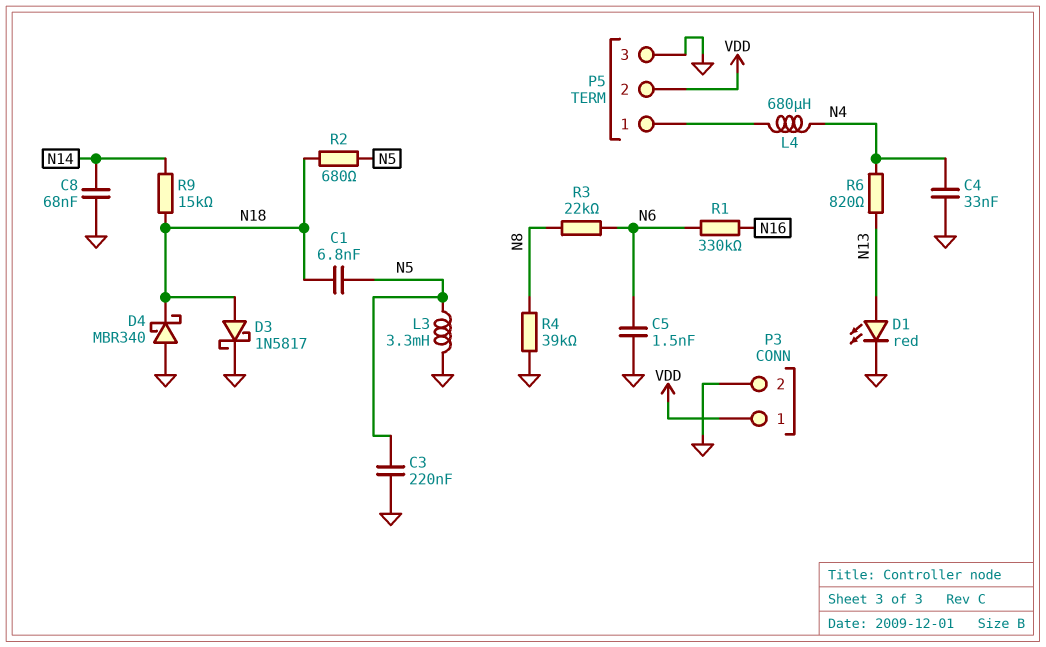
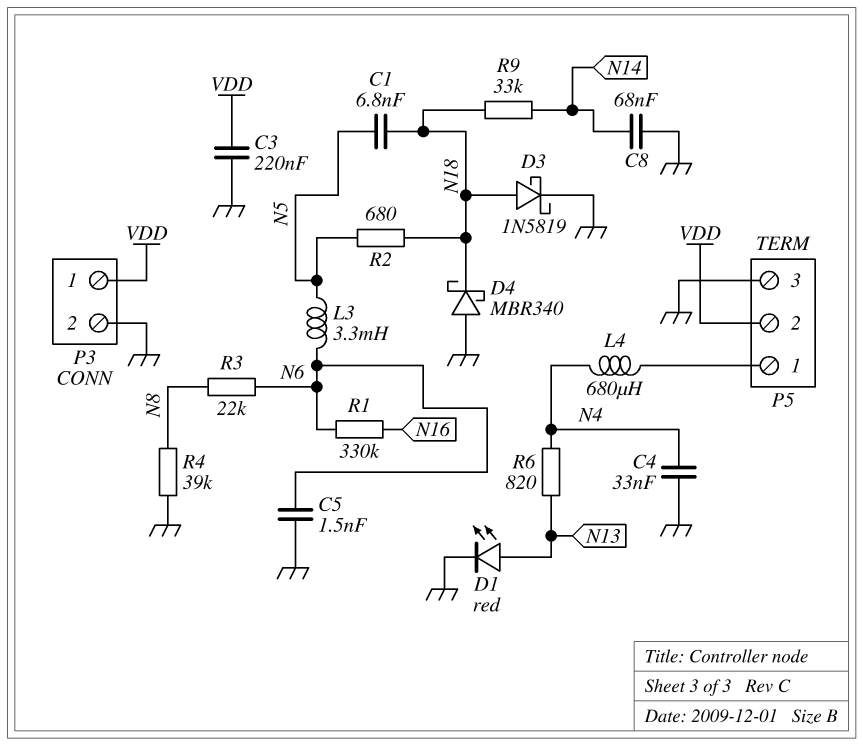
C3: 220nF (GND, N5) -> 220nF (GND, VDD)
D3: schottky 1N5817 (A N18, K GND) -> schottky 1N5819 (A N18, K GND)
L3: 3.3mH (GND, N5) -> 3.3mH (N5, N6)
R9: 15k (N14, N18) -> 33k (N14, N18)

